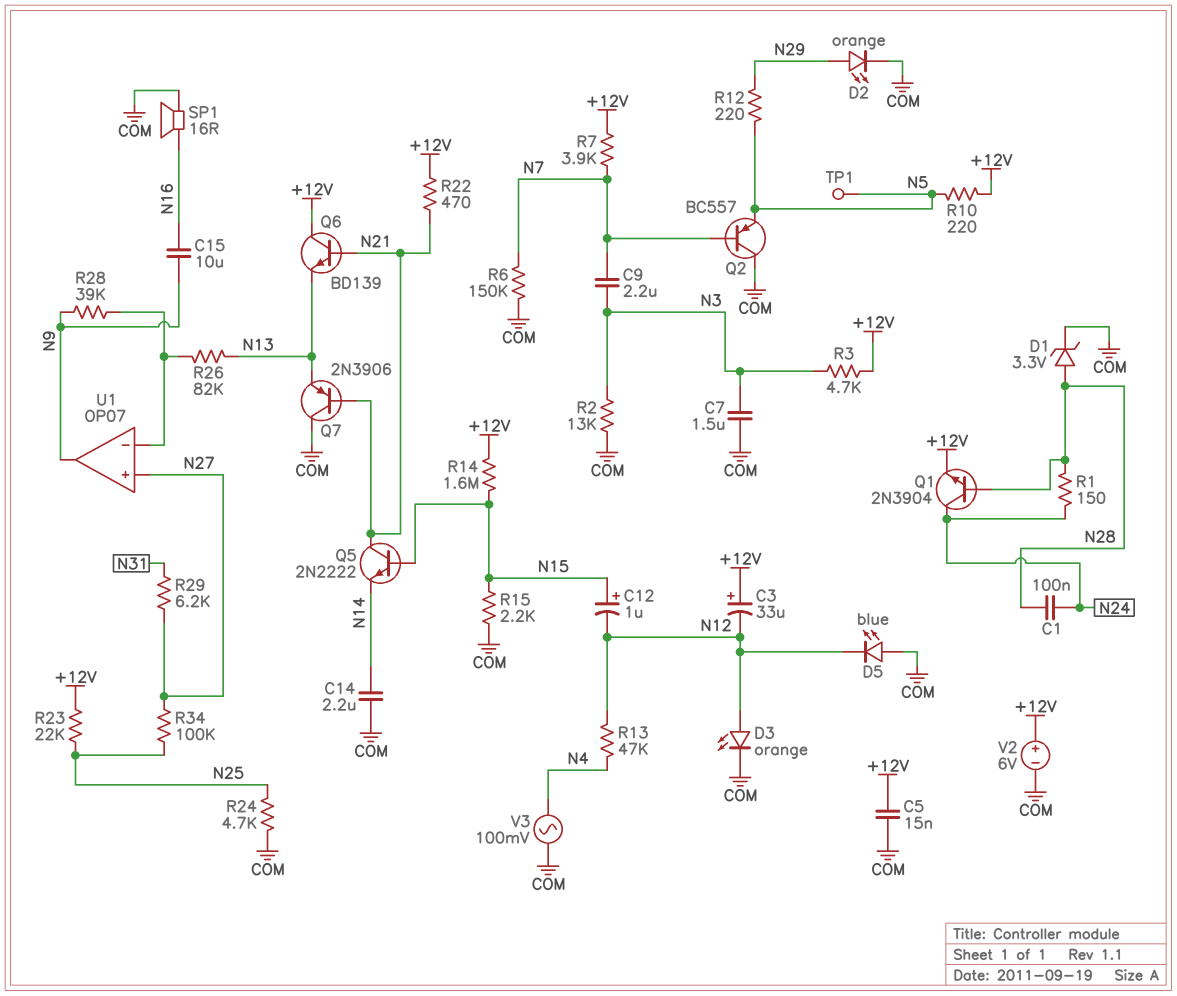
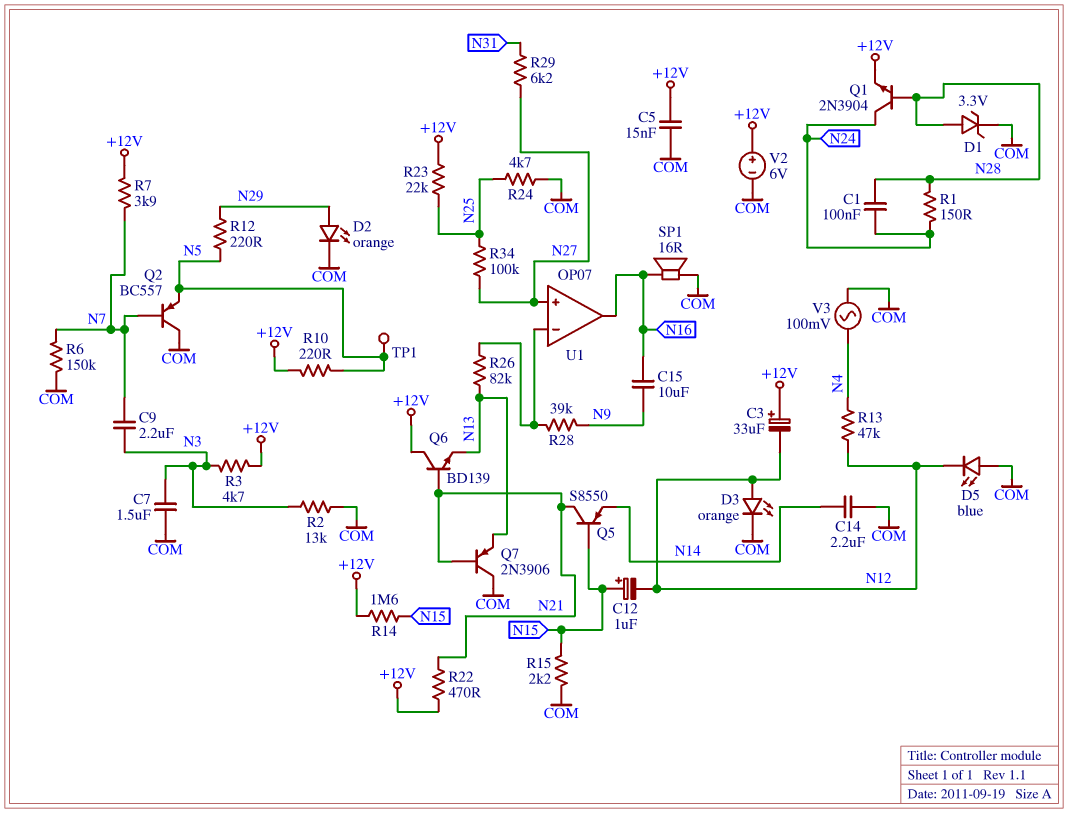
Q5: NPN 2N2222 (B N15, C N21, E N14) -> PNP S8550 (B N15, C N21, E N14)
U1 pin out: N9 -> N16

